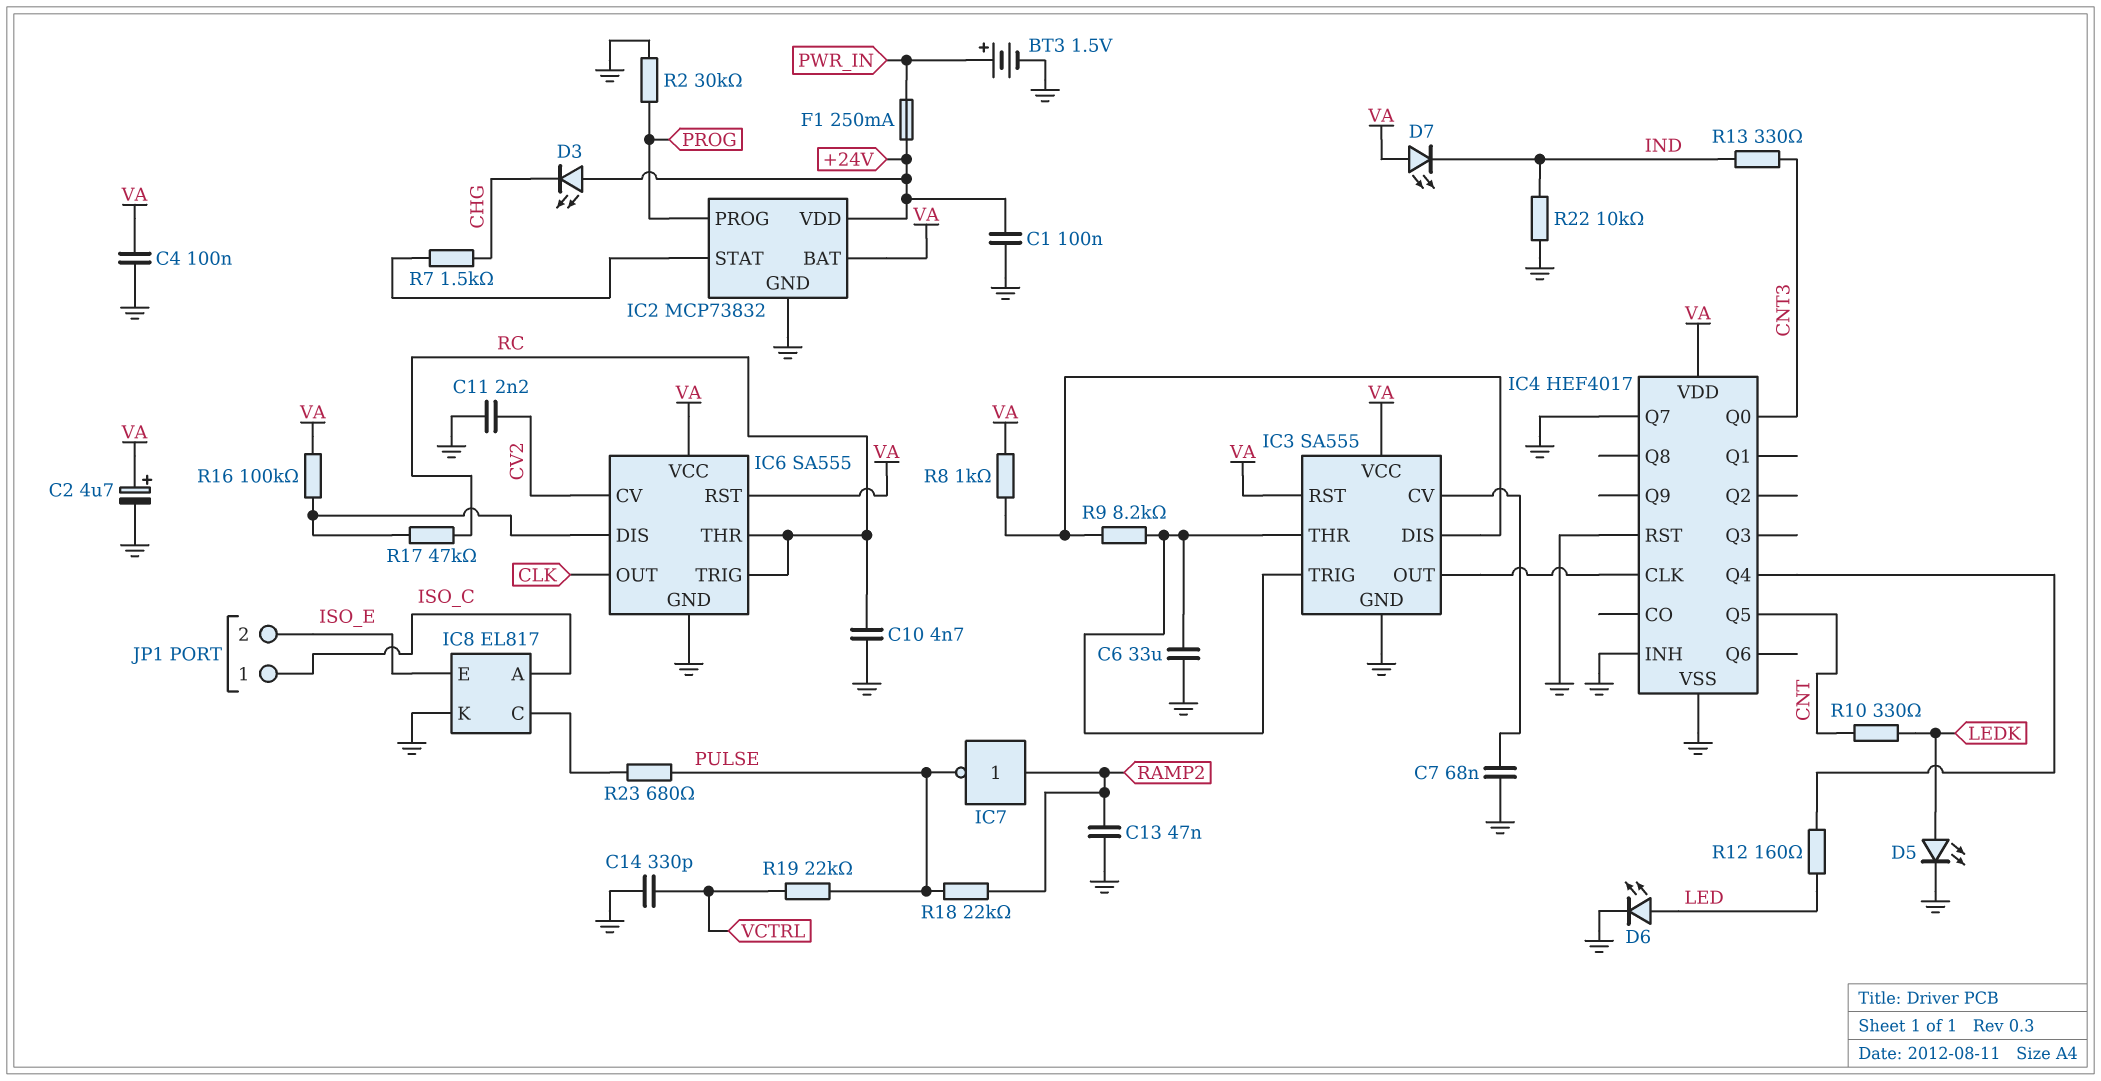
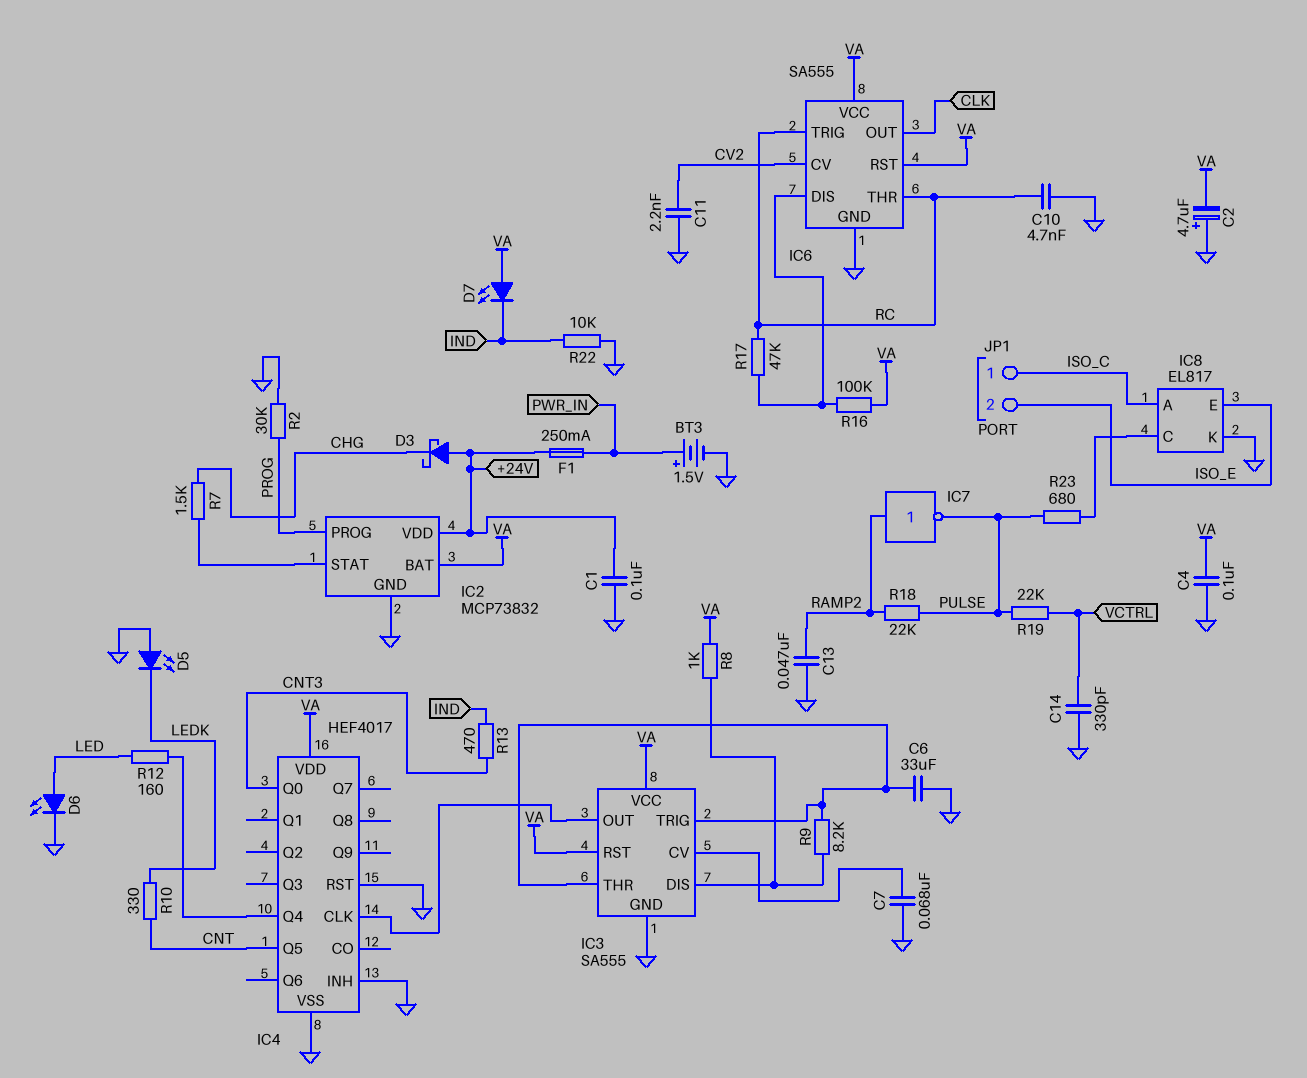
C2: 4.7uF (plus VA, minus GND) -> 4.7uF (plus GND, minus VA)
D3: LED (A +24V, K CHG) -> schottky (A +24V, K CHG)
D5: LED (A LEDK, K GND) -> LED (A GND, K LEDK)
IC4 pin Q7: GND -> none
R13: 330 (CNT3, IND) -> 470 (CNT3, IND)

